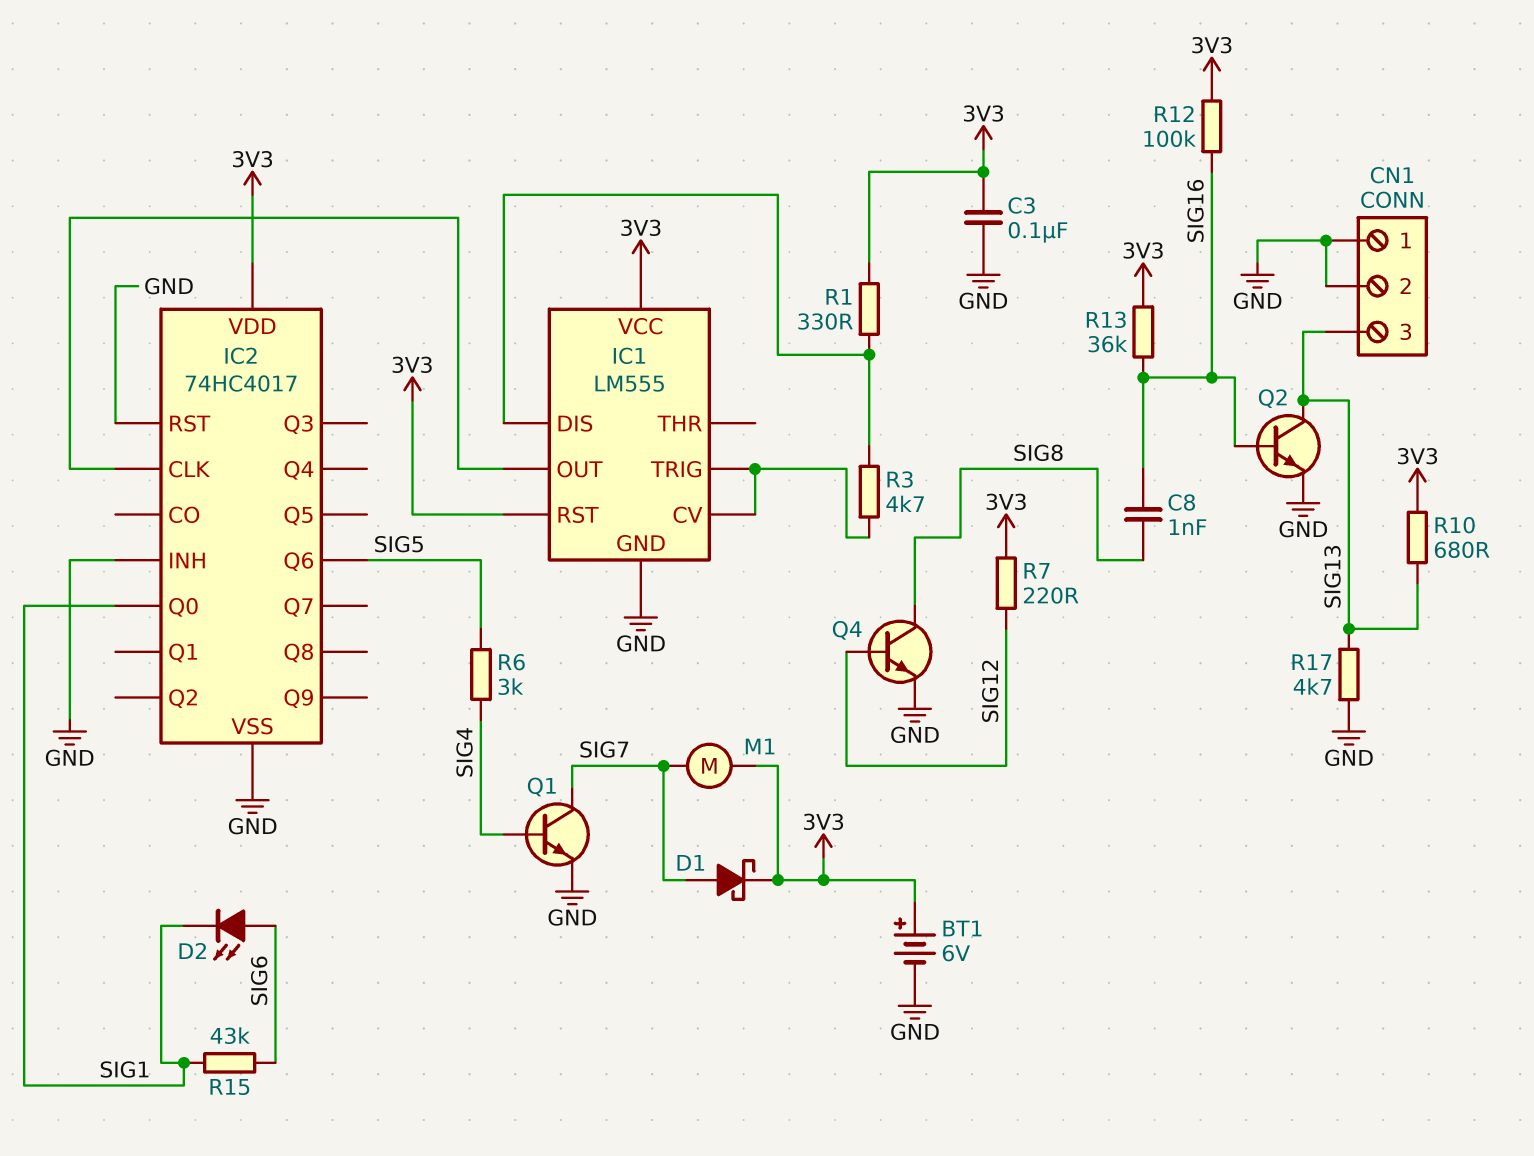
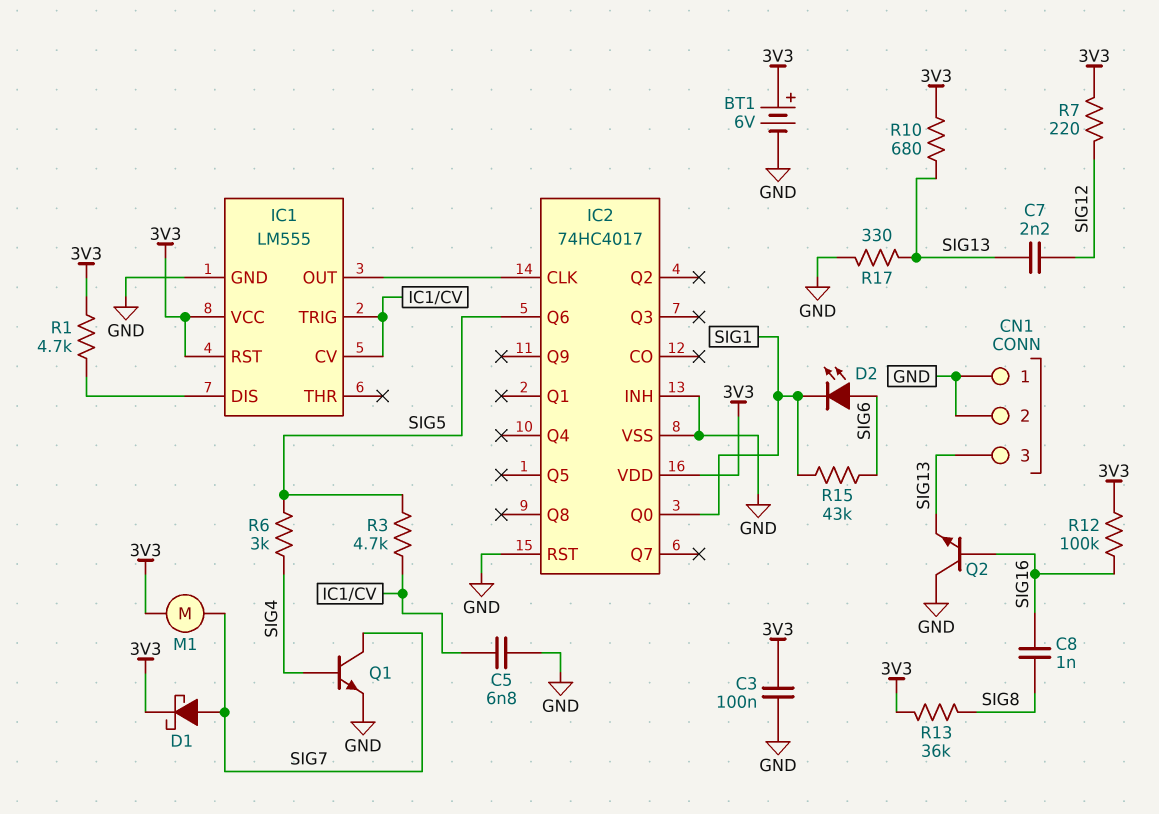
C5: none -> 6.8nF (GND, IC1/CV)
C7: none -> 2.2nF (SIG12, SIG13)
Q2: NPN (B SIG16, C SIG13, E GND) -> NPN (B SIG16, C GND, E SIG13)
Q4: NPN (B SIG12, C SIG8, E GND) -> none
R1: 330 (3V3, IC1/DIS) -> 4.7k (3V3, IC1/DIS)
R3: 4.7k (IC1/CV, IC1/DIS) -> 4.7k (IC1/CV, SIG5)
R13: 36k (3V3, SIG16) -> 36k (3V3, SIG8)
R17: 4.7k (GND, SIG13) -> 330 (GND, SIG13)

